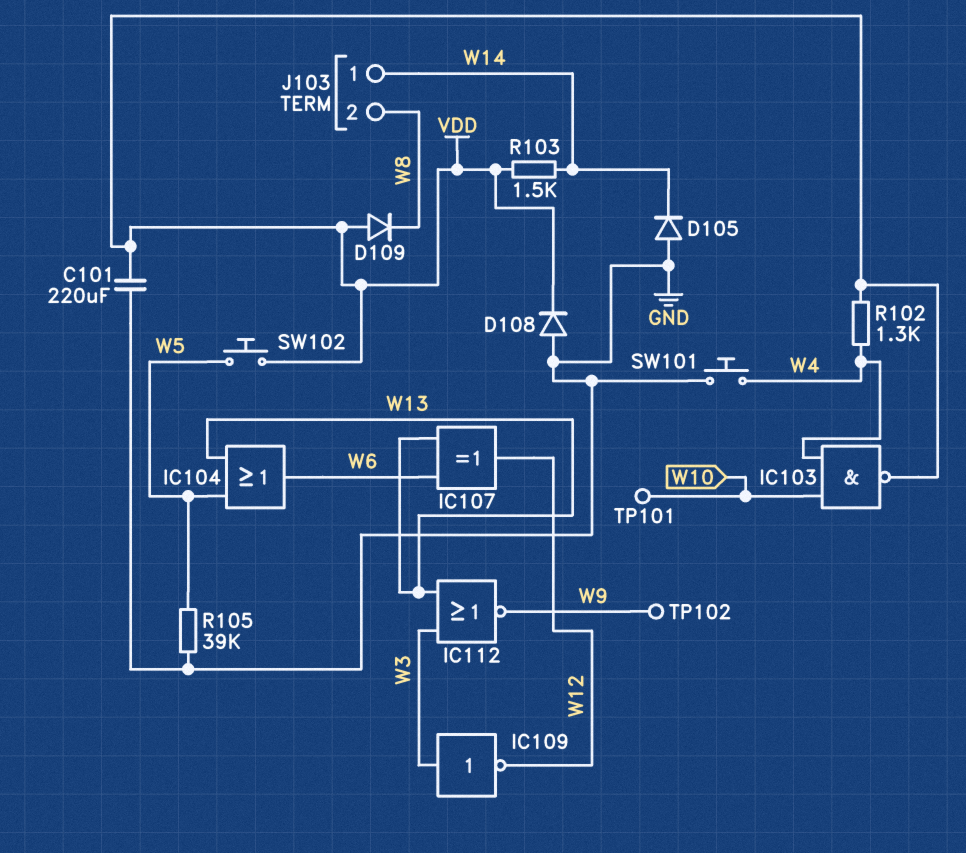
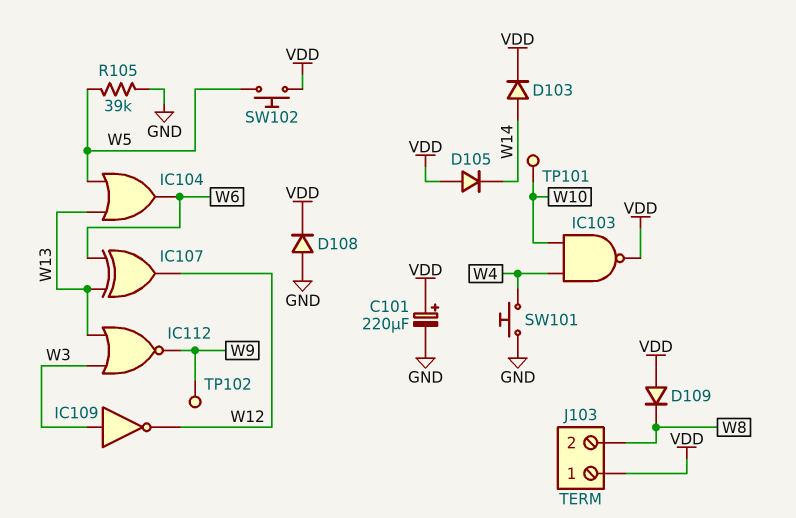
C101: 220uF (GND, VDD) -> 220uF (plus VDD, minus GND)
D103: none -> diode (A W14, K VDD)
D105: diode (A GND, K W14) -> diode (A VDD, K W14)
J103 pin 1: W14 -> VDD
R102: 1.3k (VDD, W4) -> none
R103: 1.5k (VDD, W14) -> none

